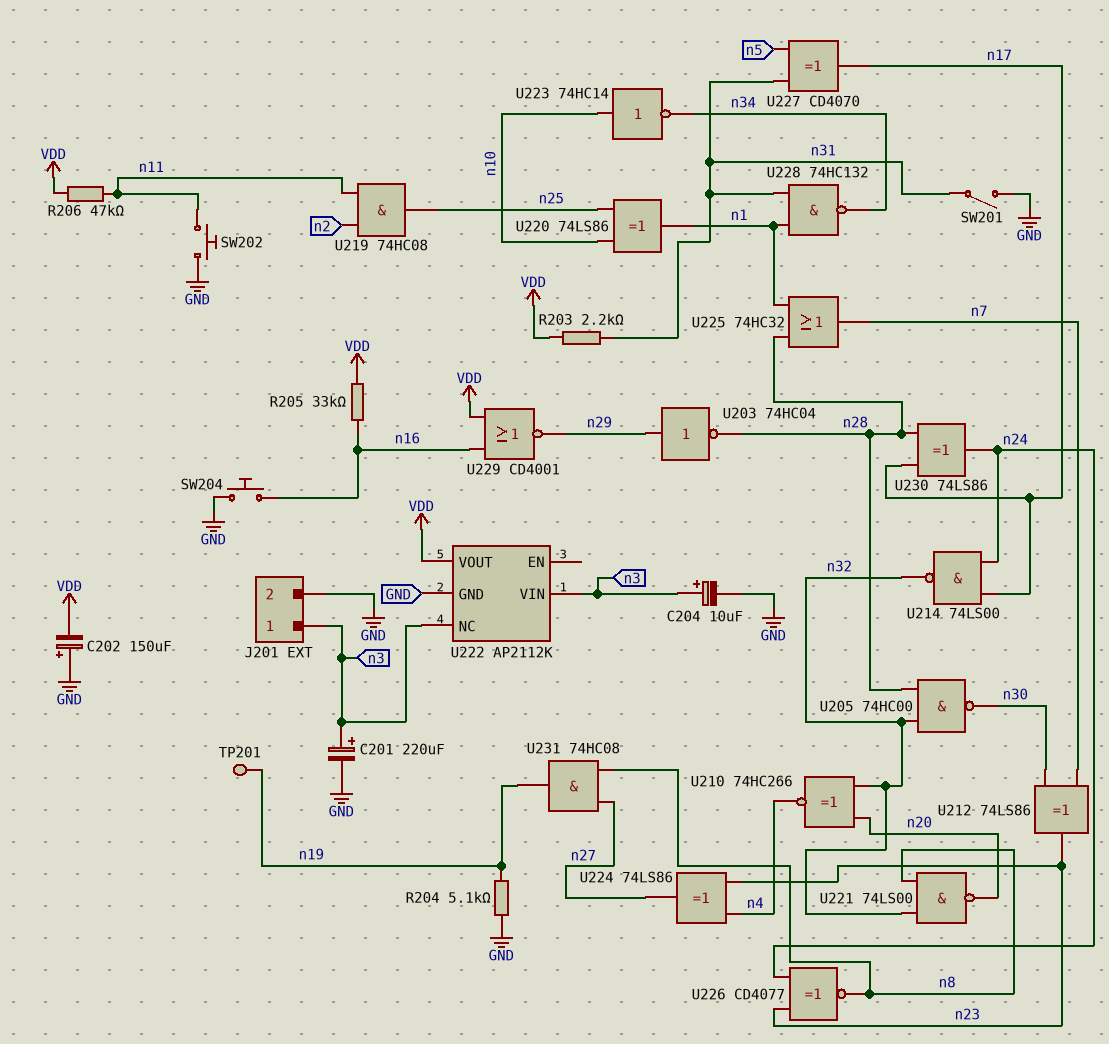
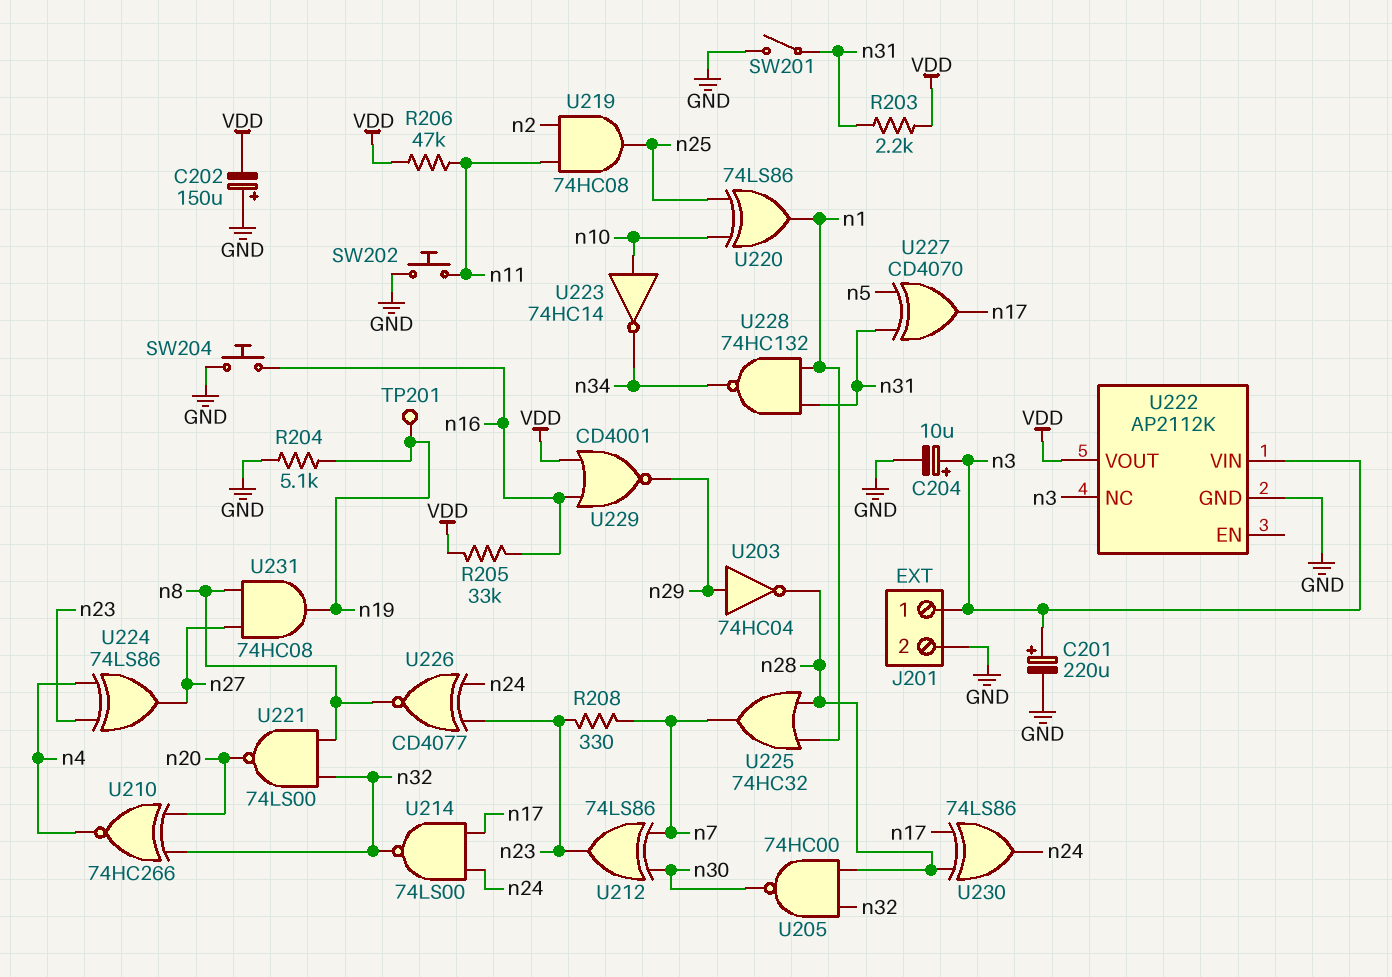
R208: none -> 330 (n7, n23)

